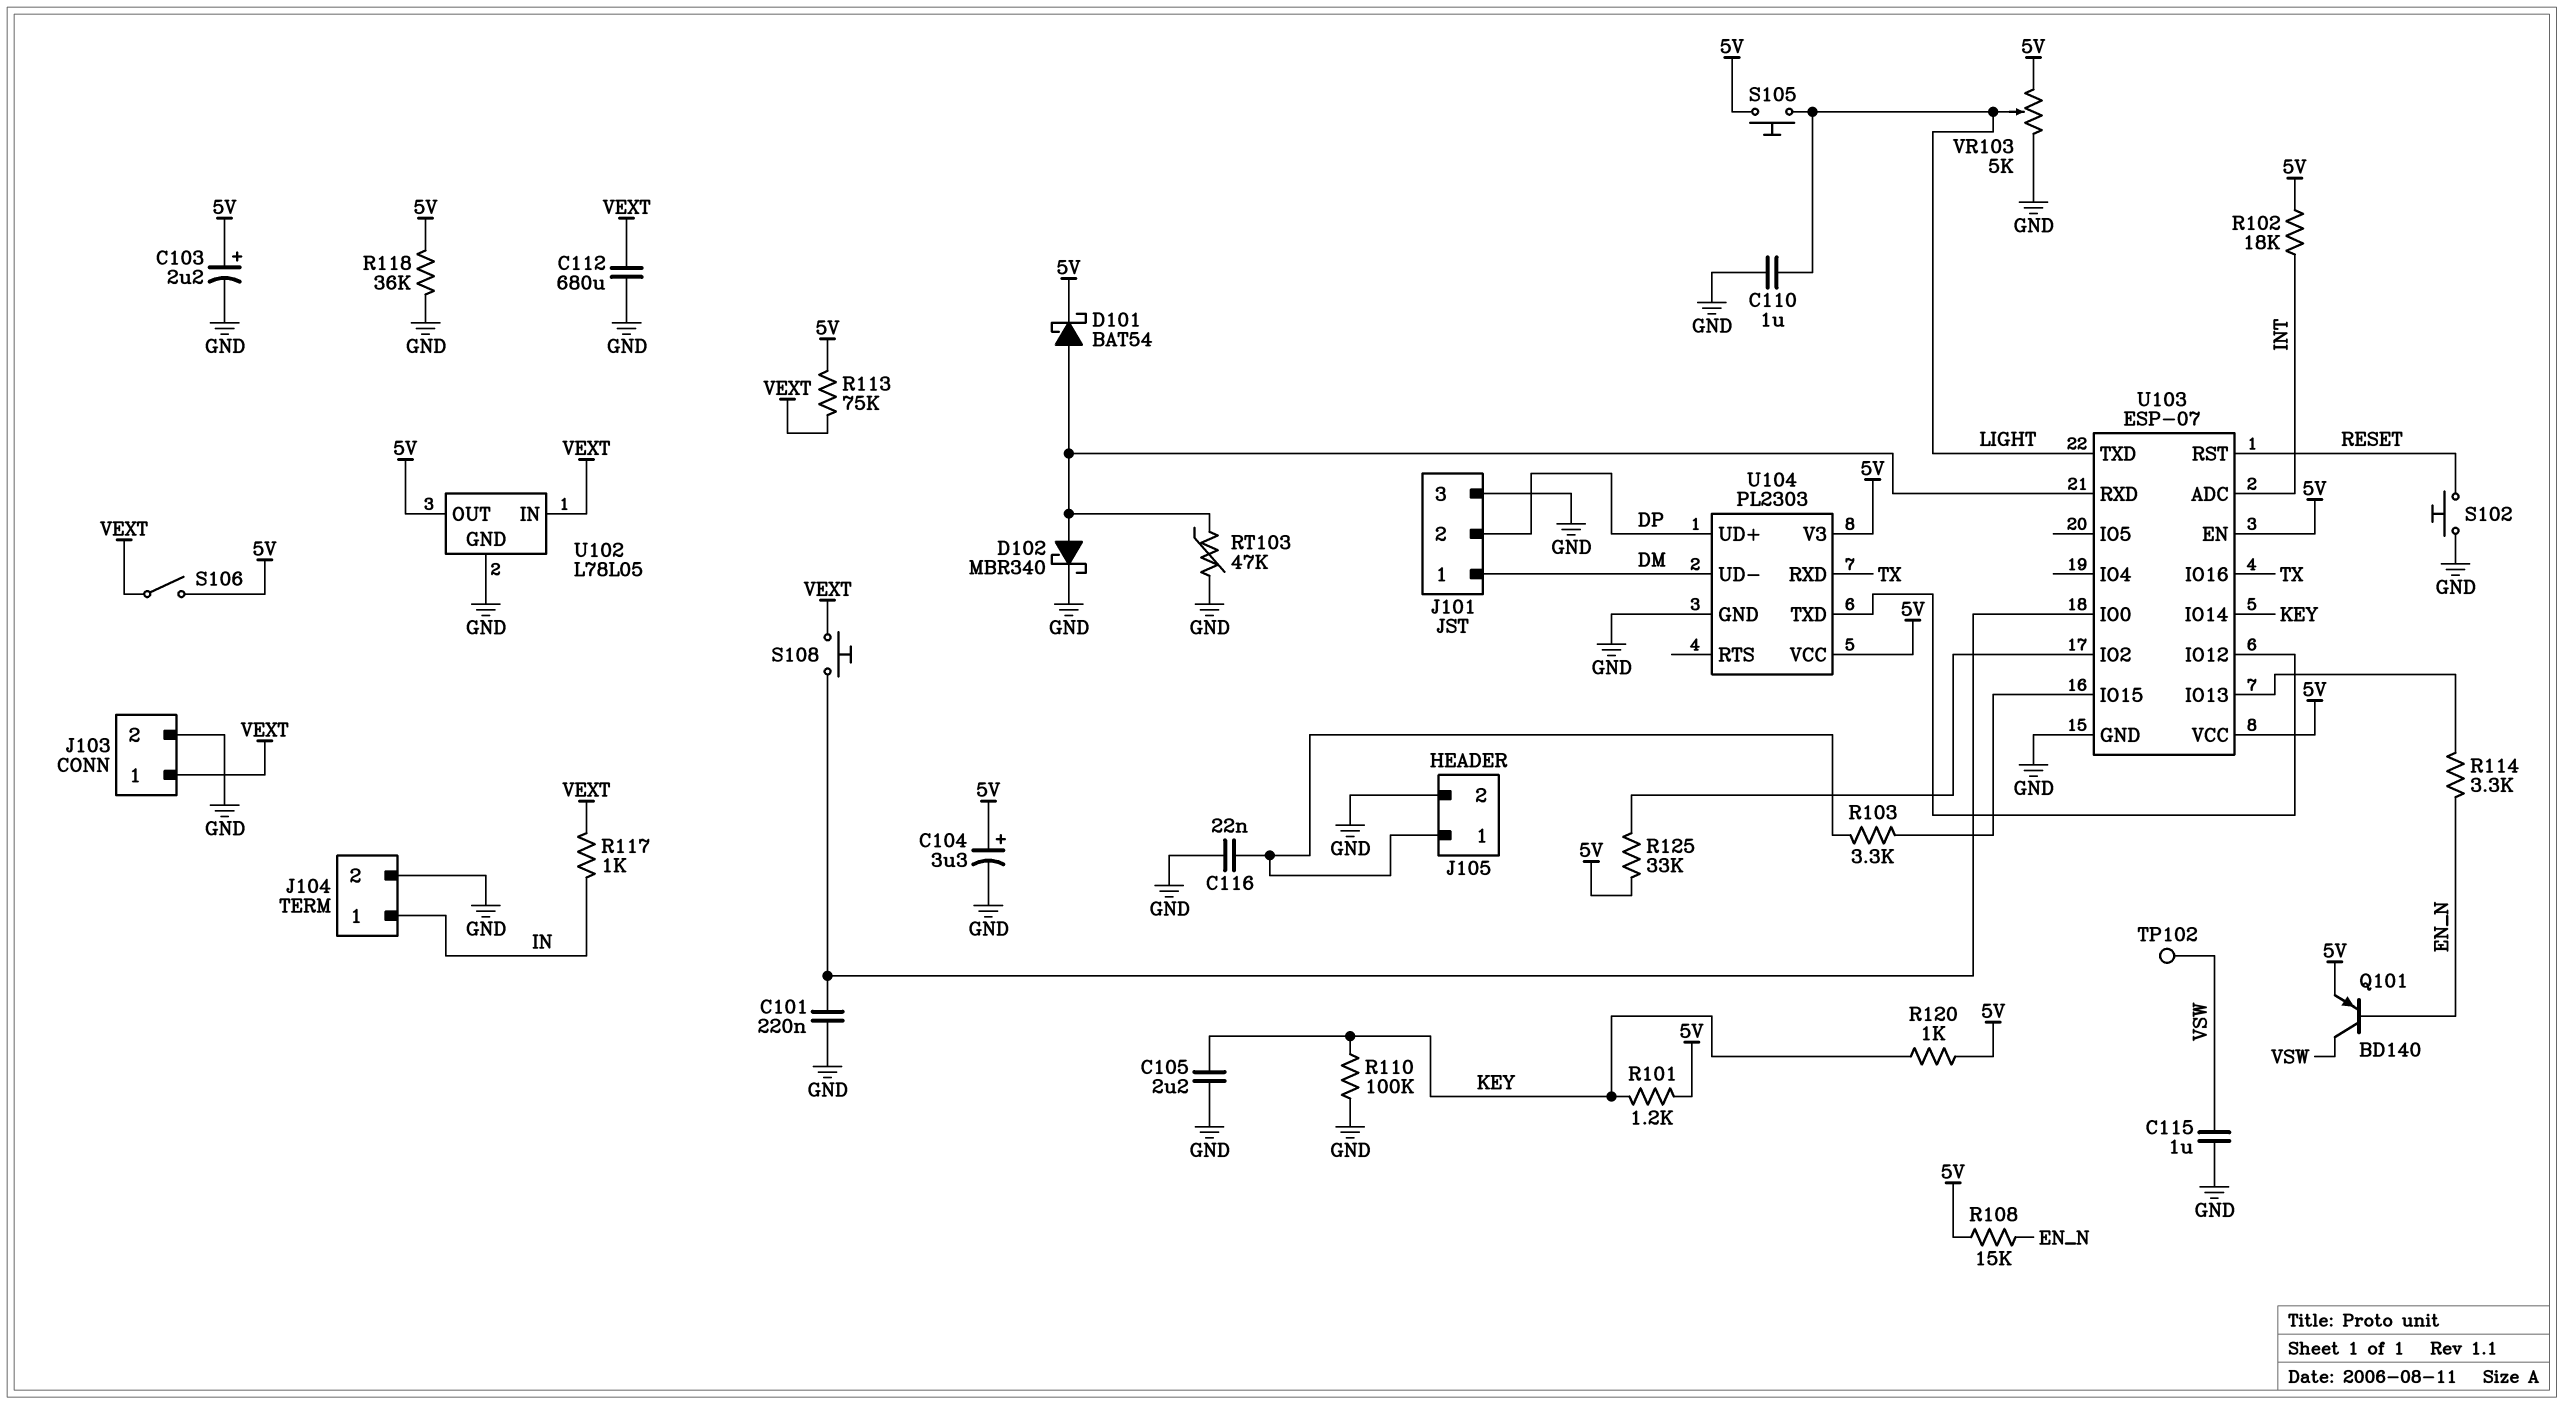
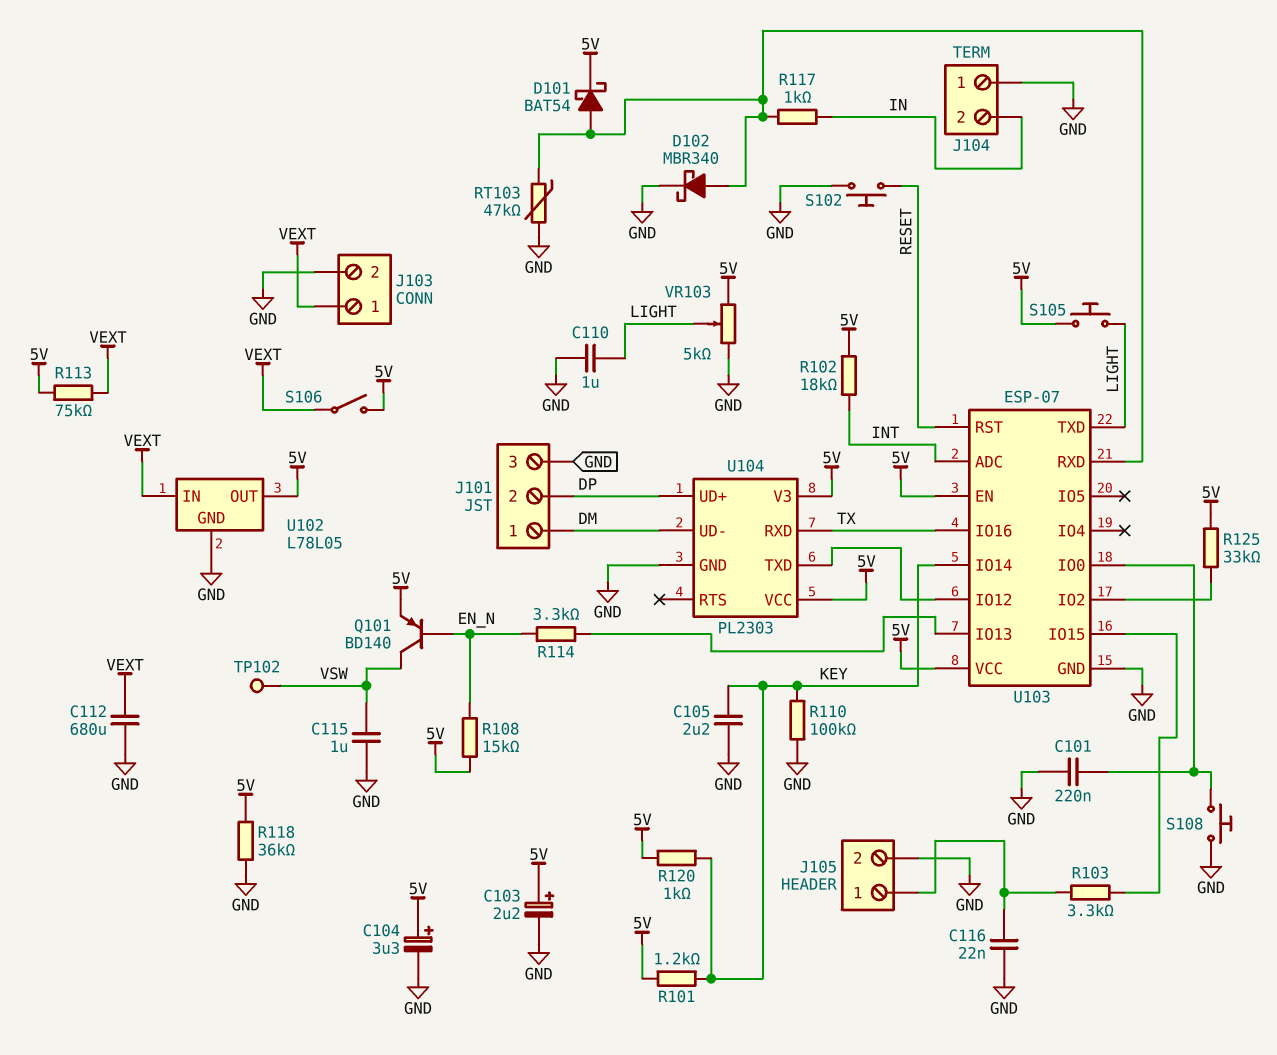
J104 pin 1: IN -> GND
J104 pin 2: GND -> IN
R117: 1k (IN, VEXT) -> 1k (IN, U103/RXD)
S108: button (U103/IO0, VEXT) -> button (GND, U103/IO0)

